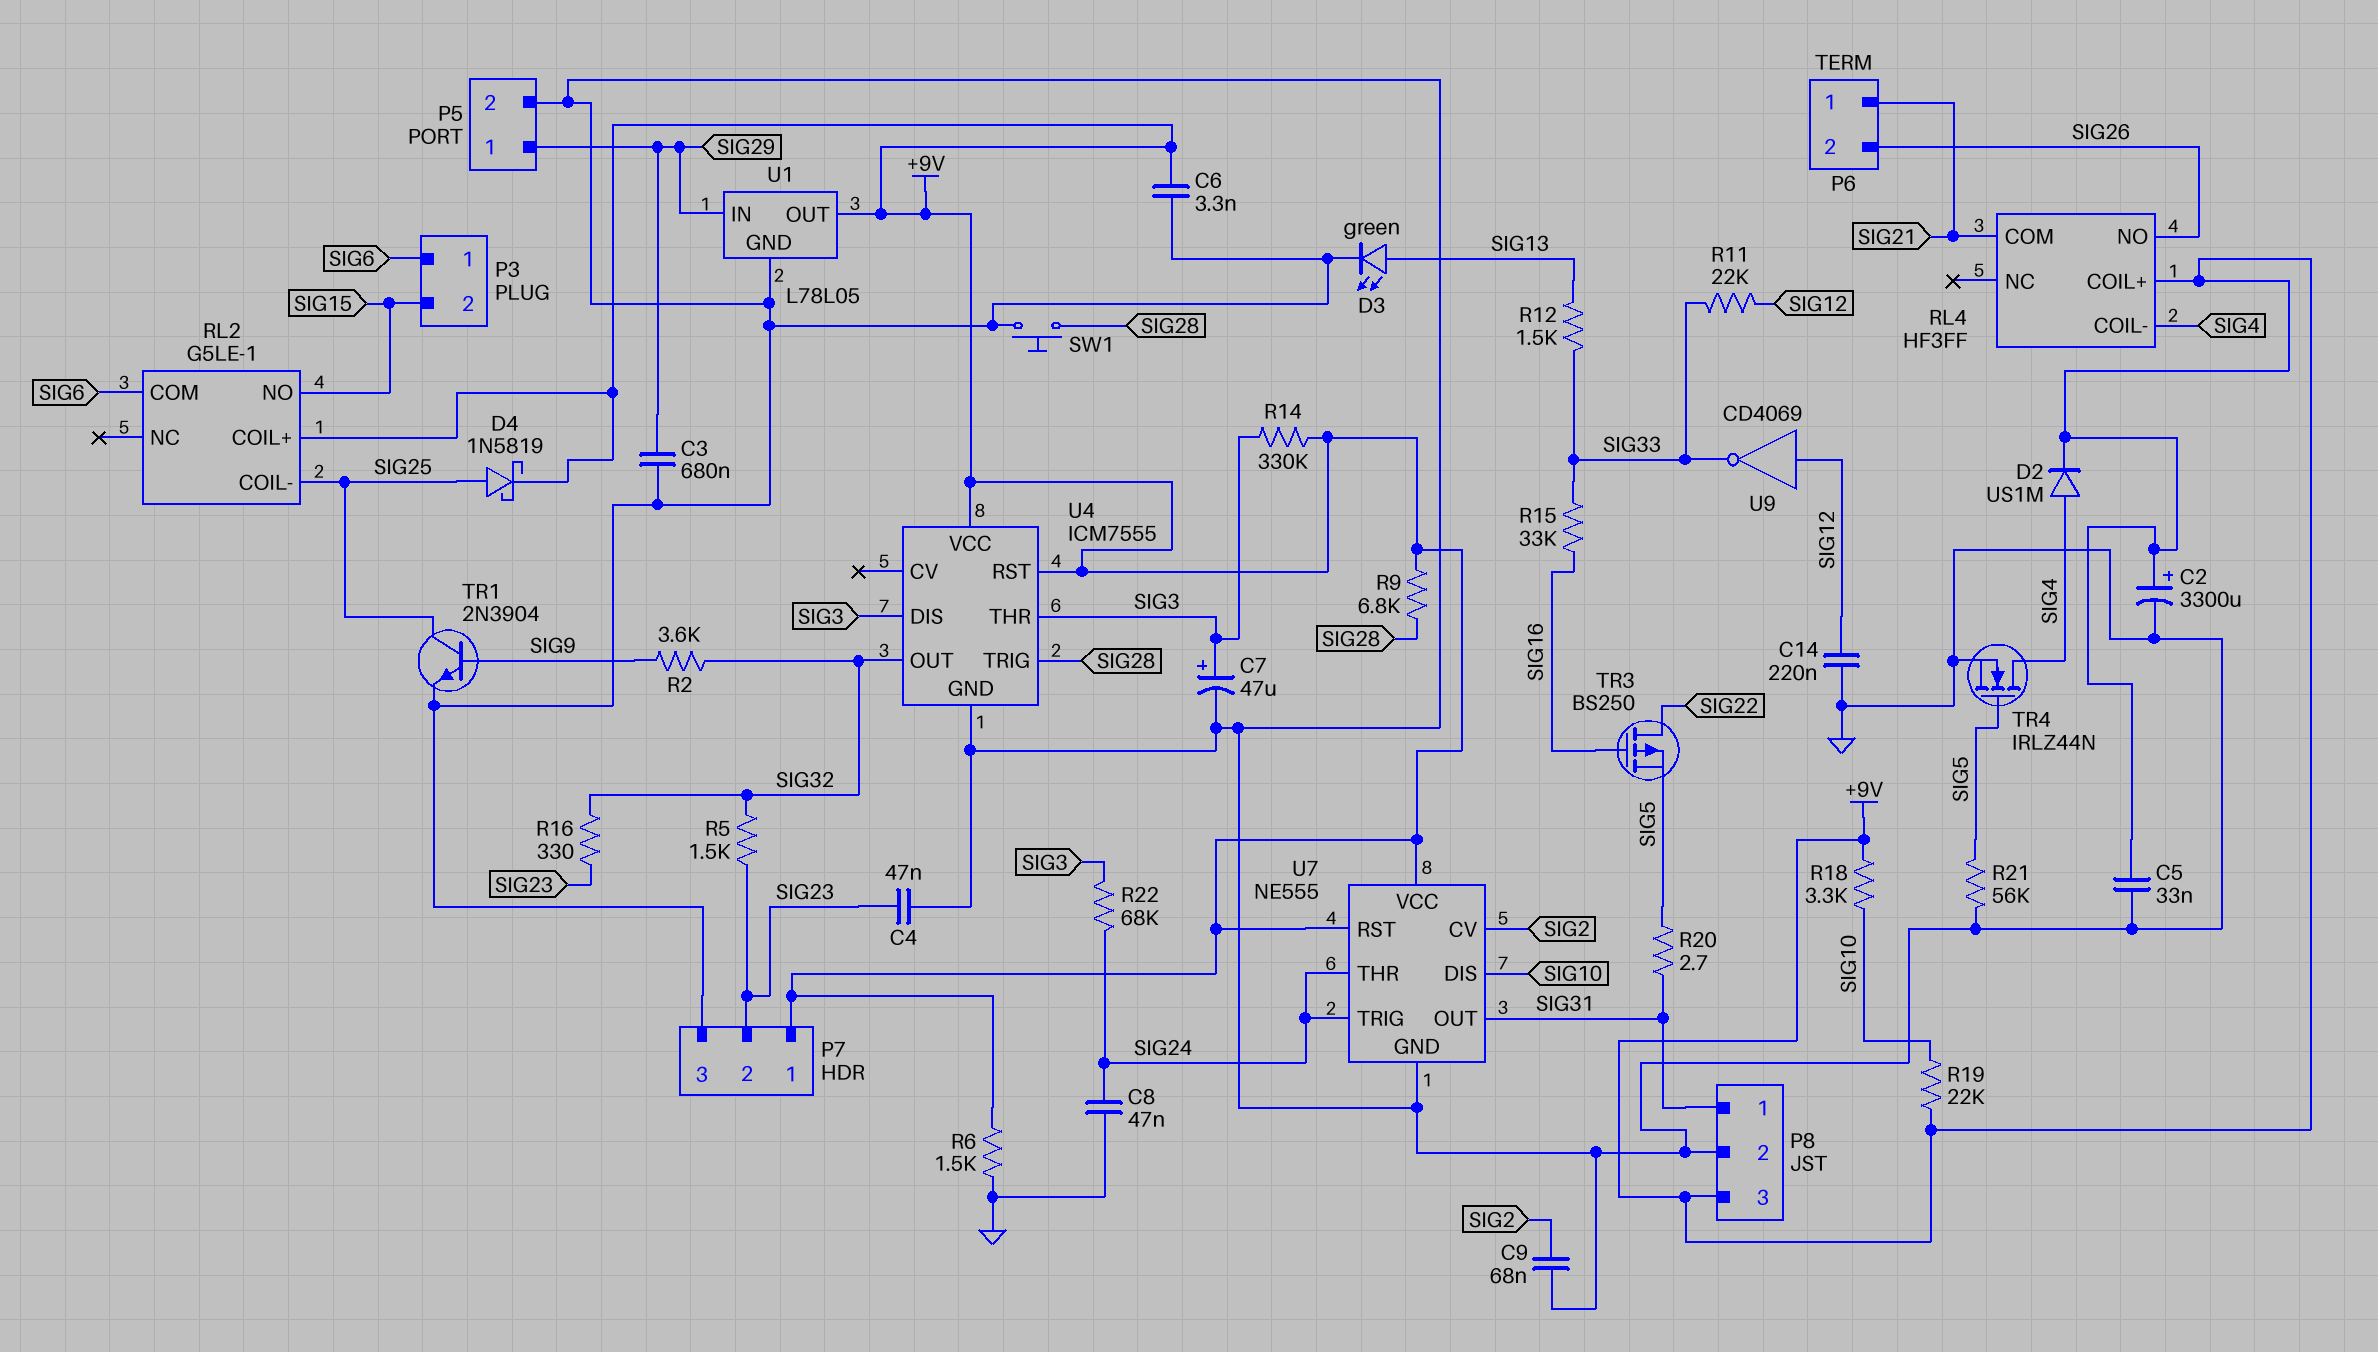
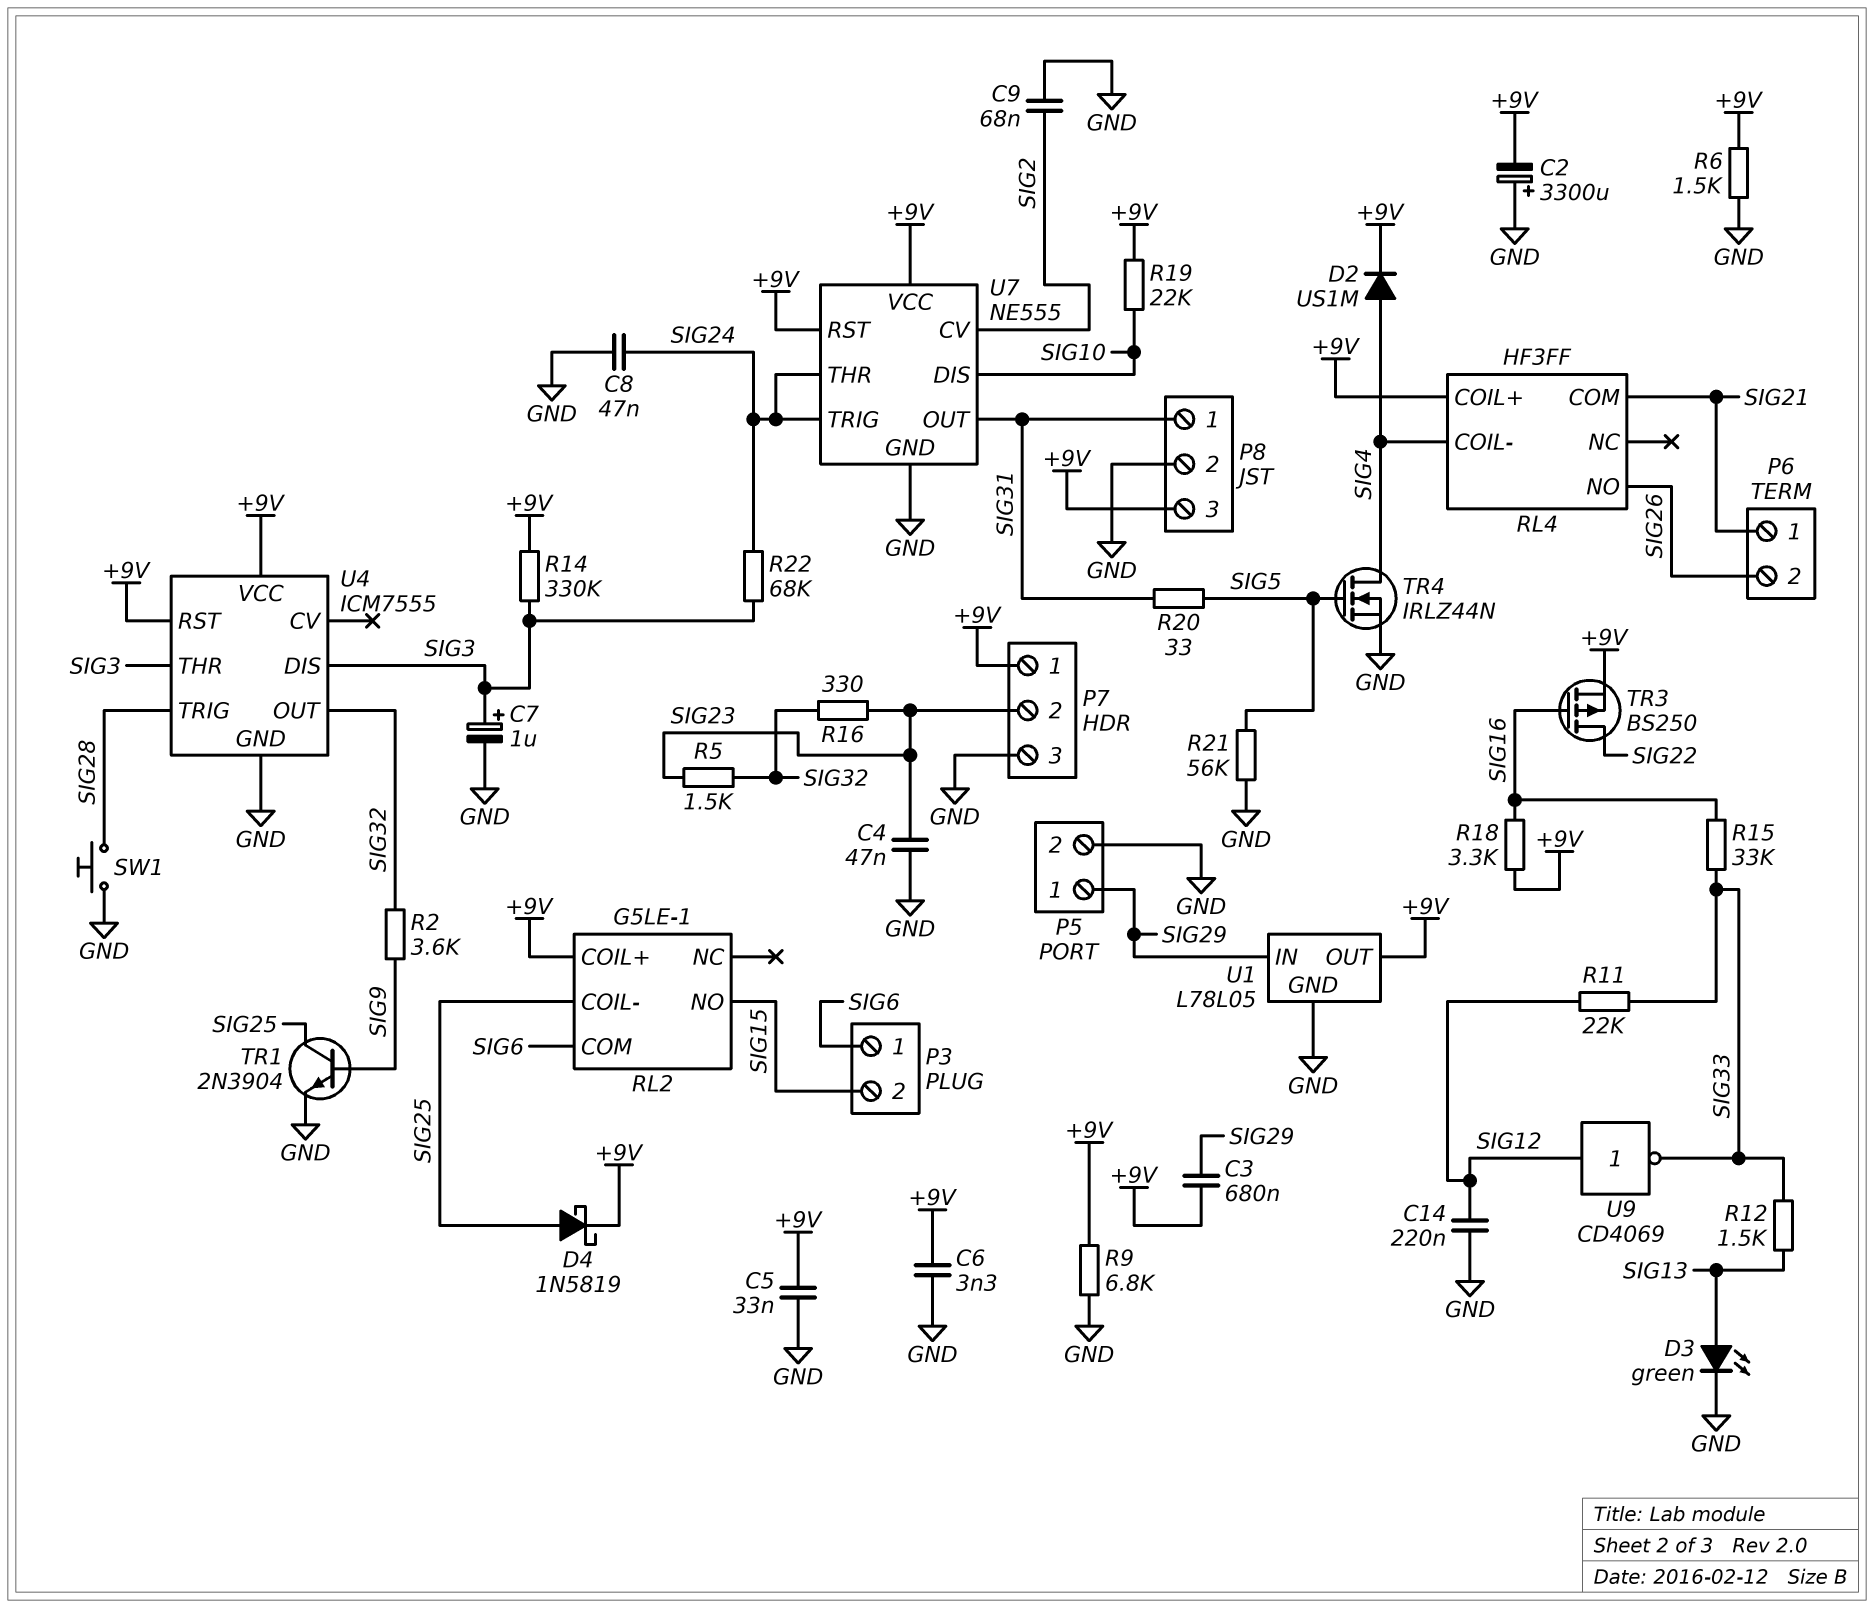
C2: 3300uF (plus +9V, minus GND) -> 3300uF (plus GND, minus +9V)
C3: 680nF (GND, SIG29) -> 680nF (+9V, SIG29)
C7: 47uF (plus SIG3, minus GND) -> 1uF (plus SIG3, minus GND)
R9: 6.8k (+9V, SIG28) -> 6.8k (+9V, GND)
R18: 3.3k (+9V, SIG10) -> 3.3k (+9V, SIG16)
R20: 2.7 (SIG5, SIG31) -> 33 (SIG5, SIG31)
TR3: PMOS BS250 (G SIG16, D SIG22, S SIG5) -> PMOS BS250 (G SIG16, D SIG22, S +9V)

